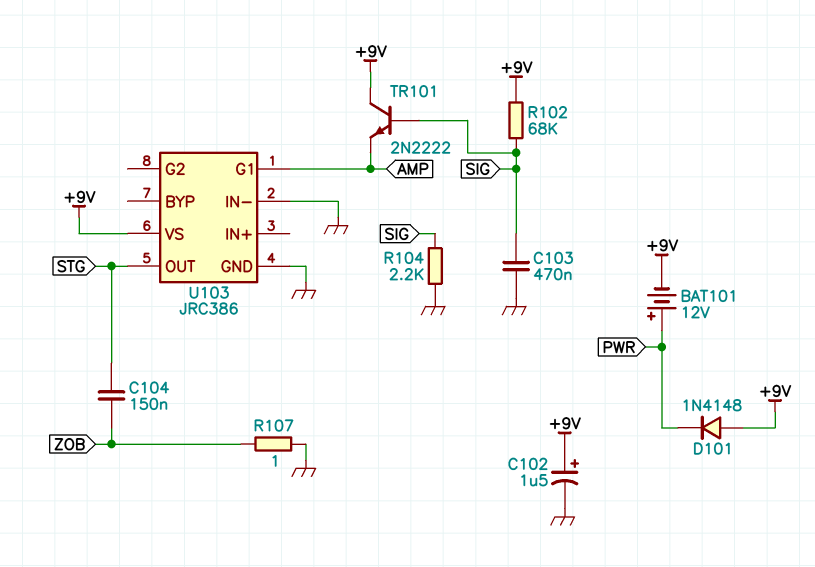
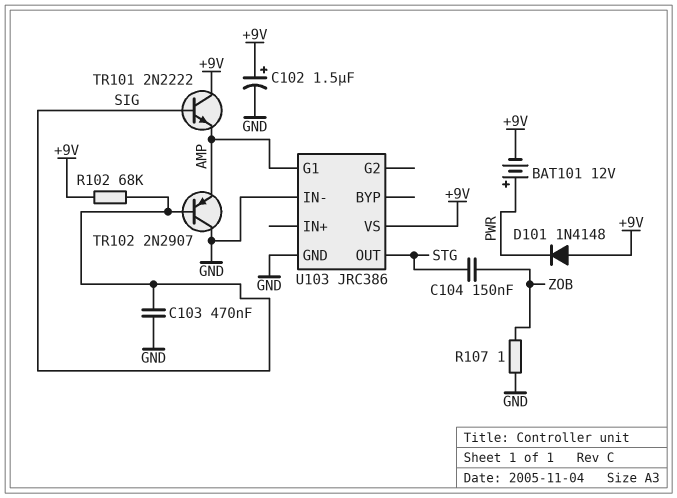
R104: 2.2k (GND, SIG) -> none
TR102: none -> PNP 2N2907 (B SIG, C GND, E AMP)

